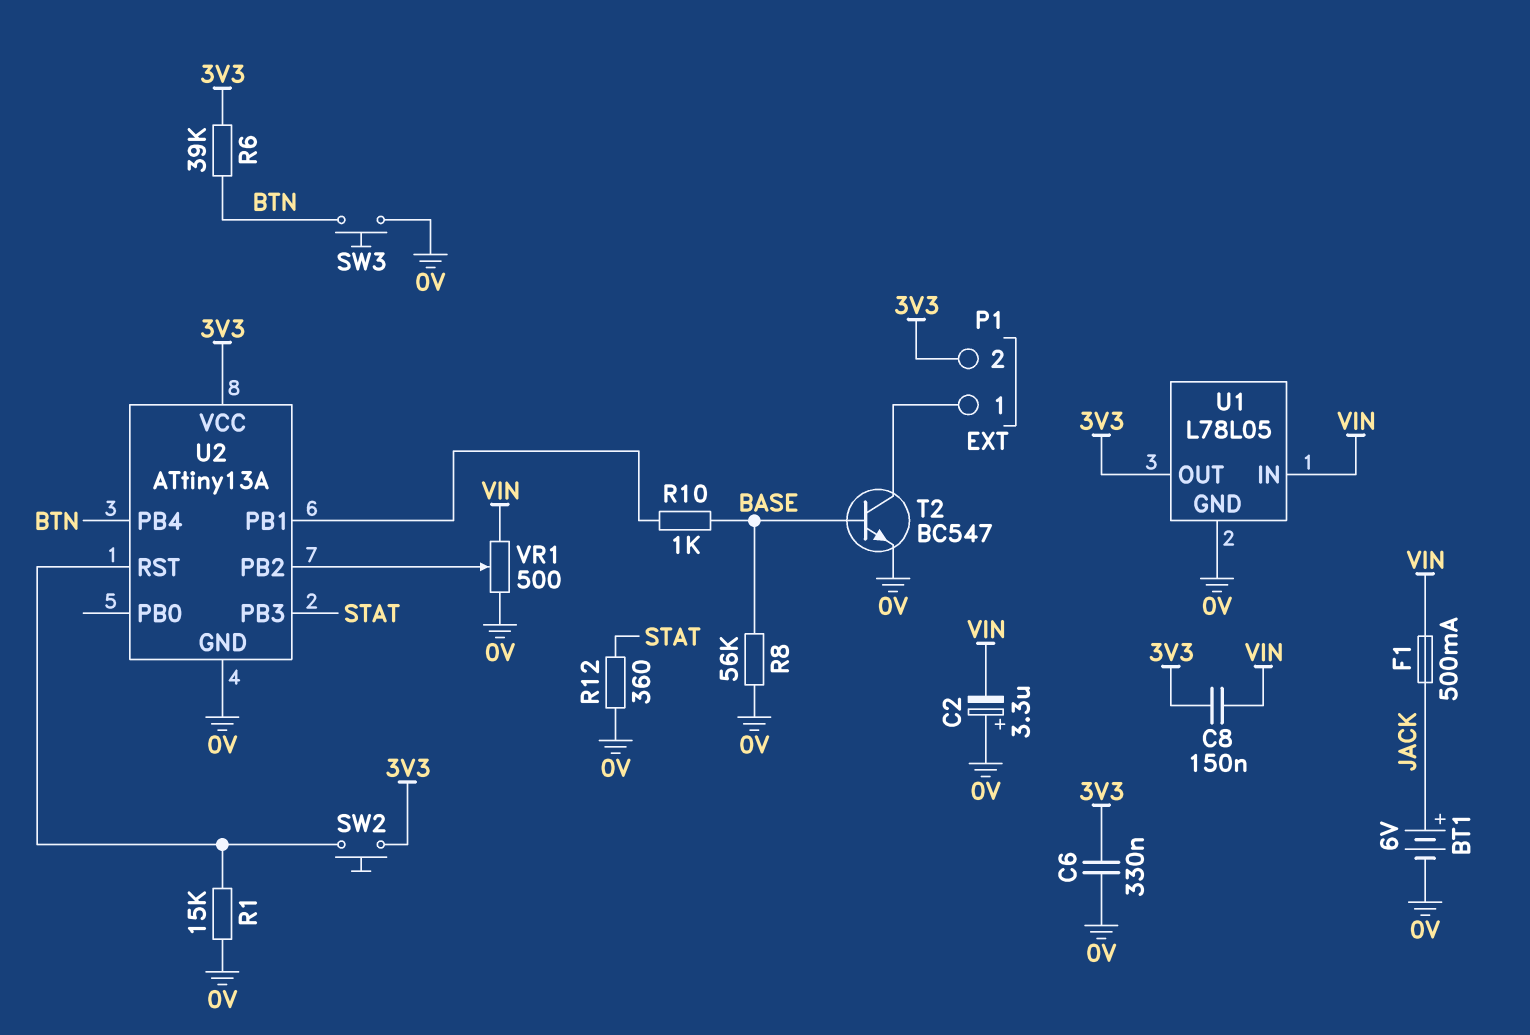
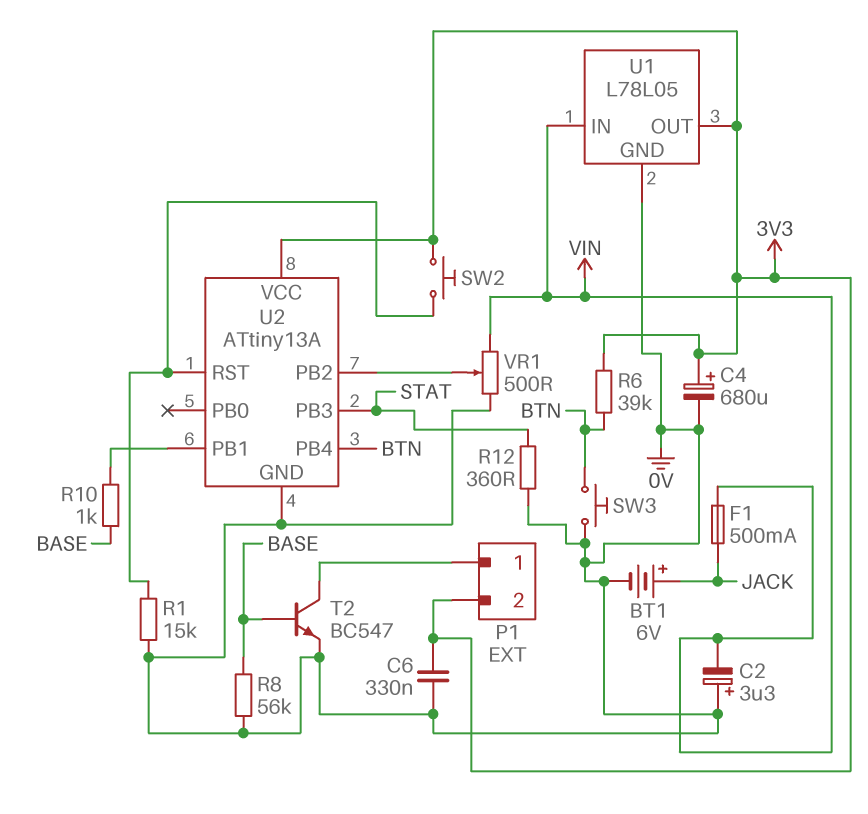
C4: none -> 680uF (plus 3V3, minus 0V)
C8: 150nF (3V3, VIN) -> none

